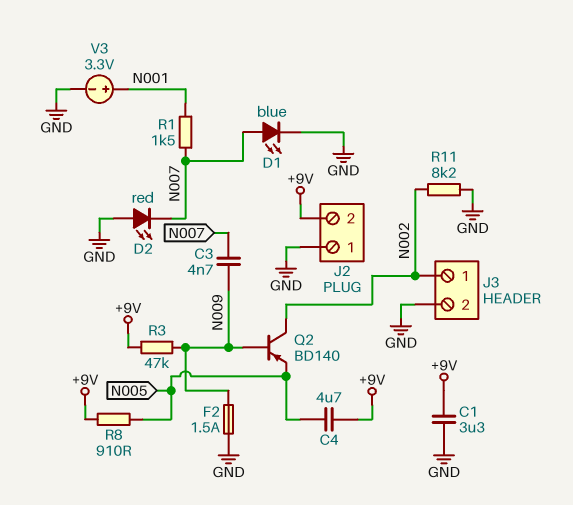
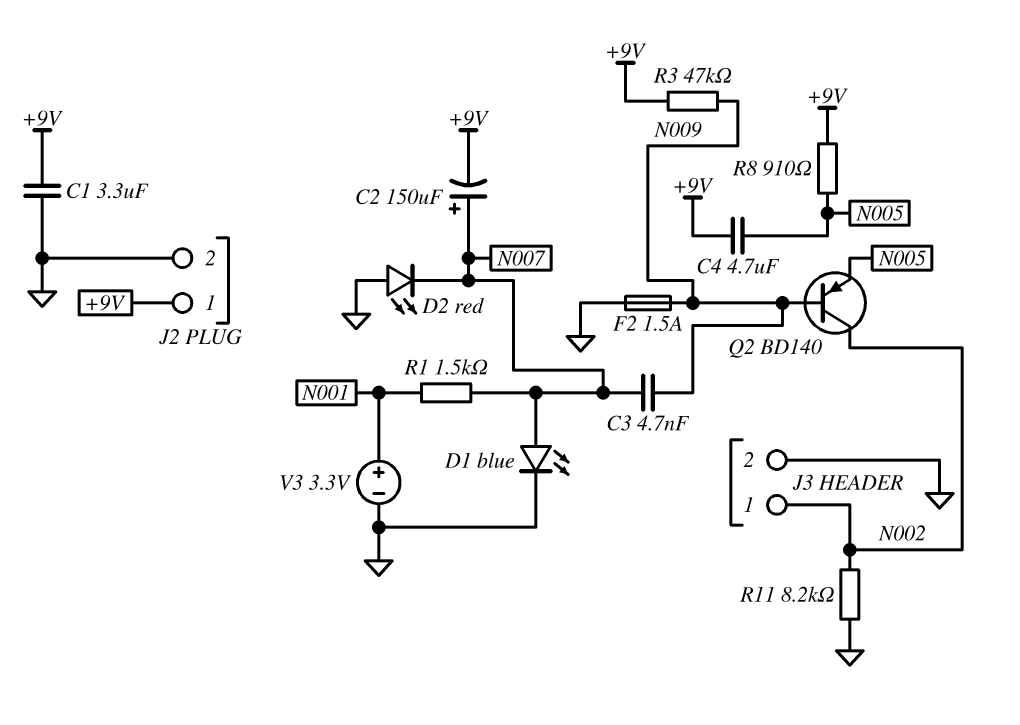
C2: none -> 150uF (plus N007, minus +9V)
J2 pin 1: GND -> +9V
J2 pin 2: +9V -> GND

